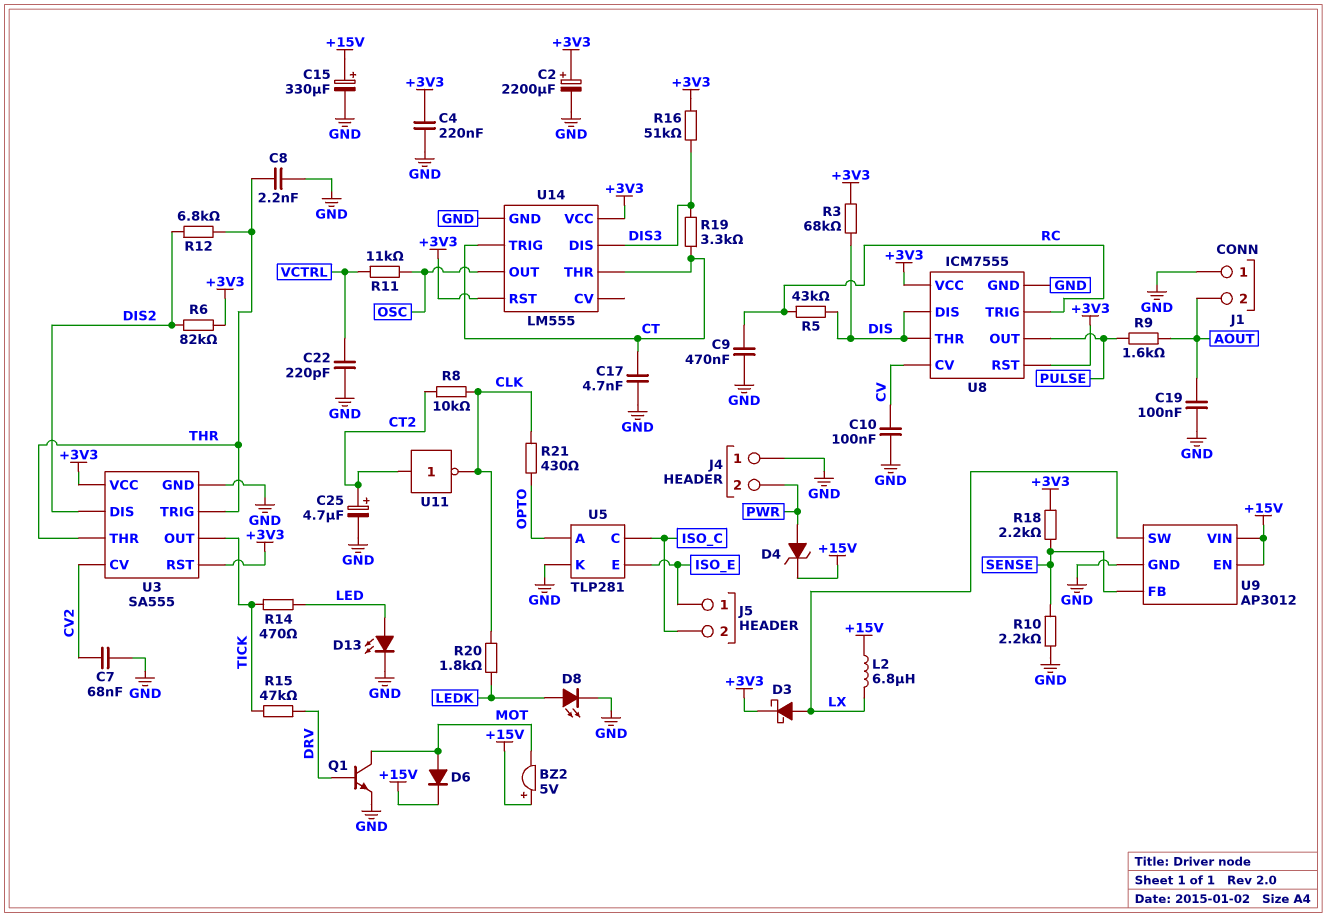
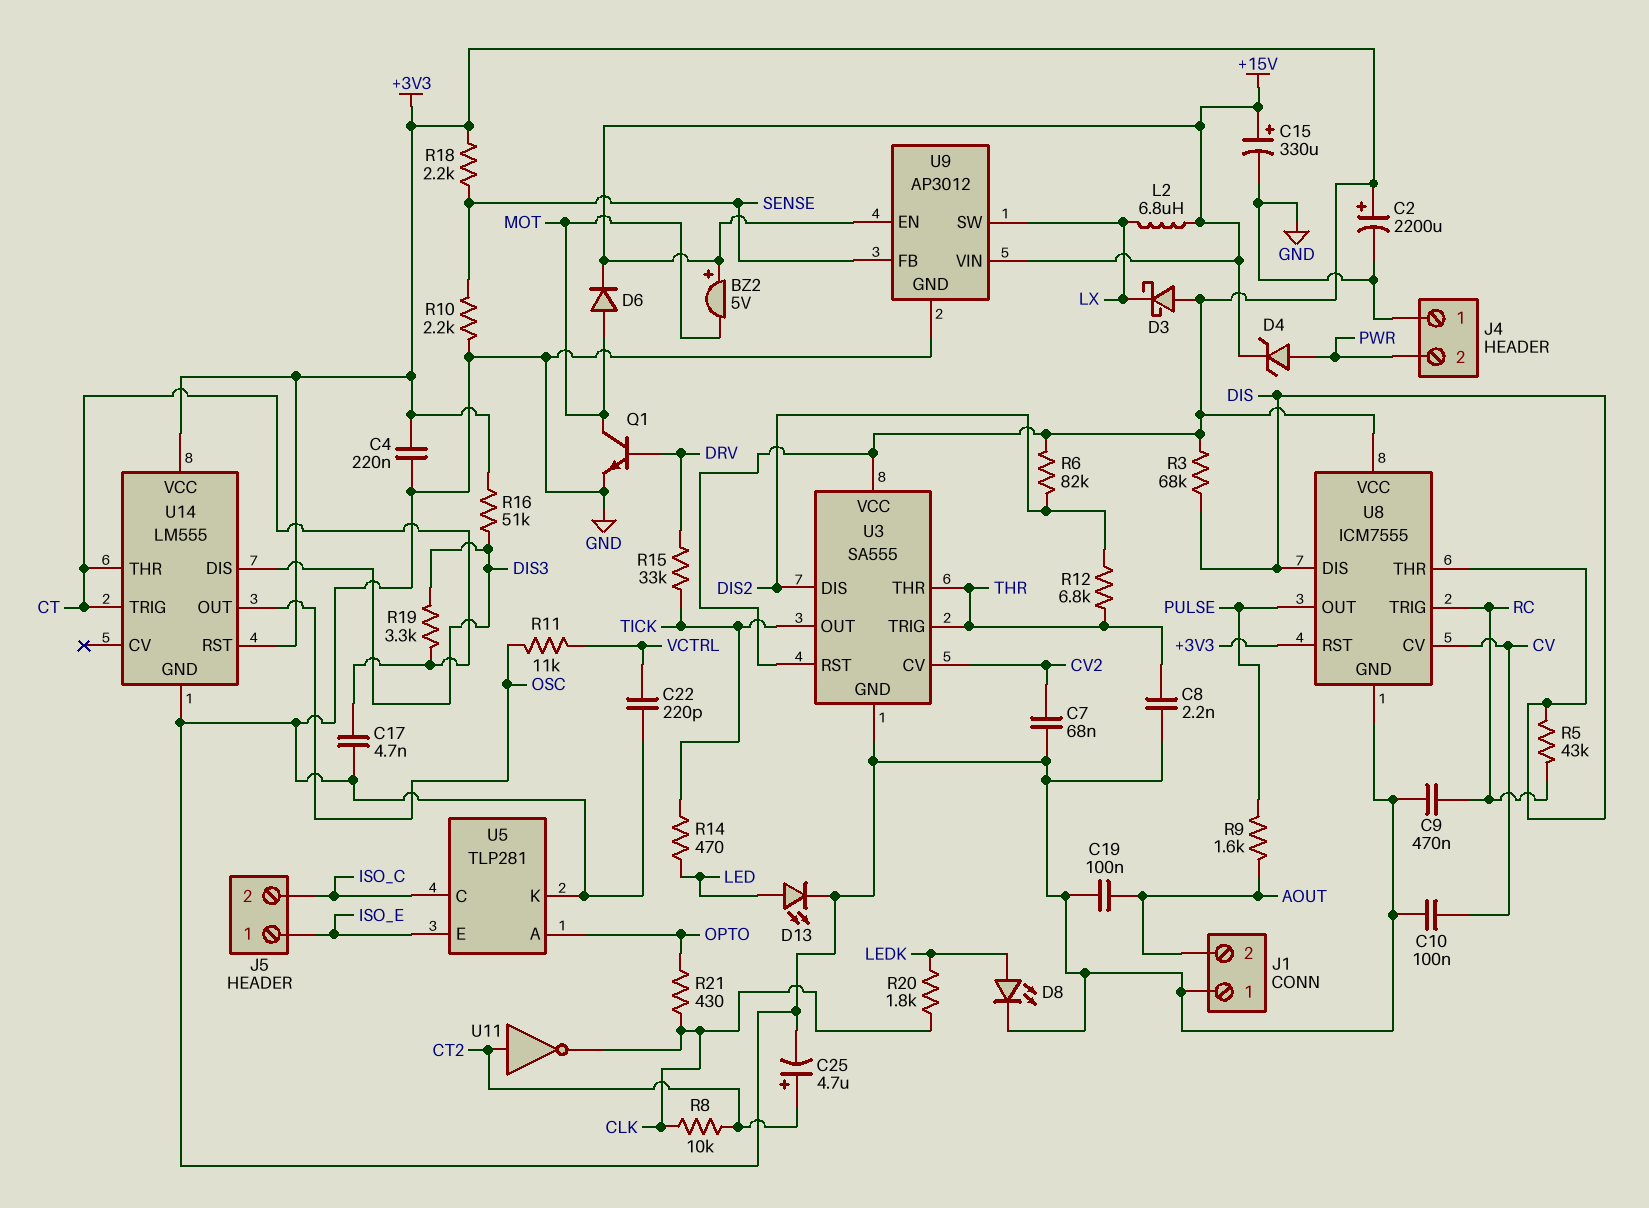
D3: schottky (A LX, K +3V3) -> schottky (A +3V3, K LX)
R15: 47k (DRV, TICK) -> 33k (DRV, TICK)

